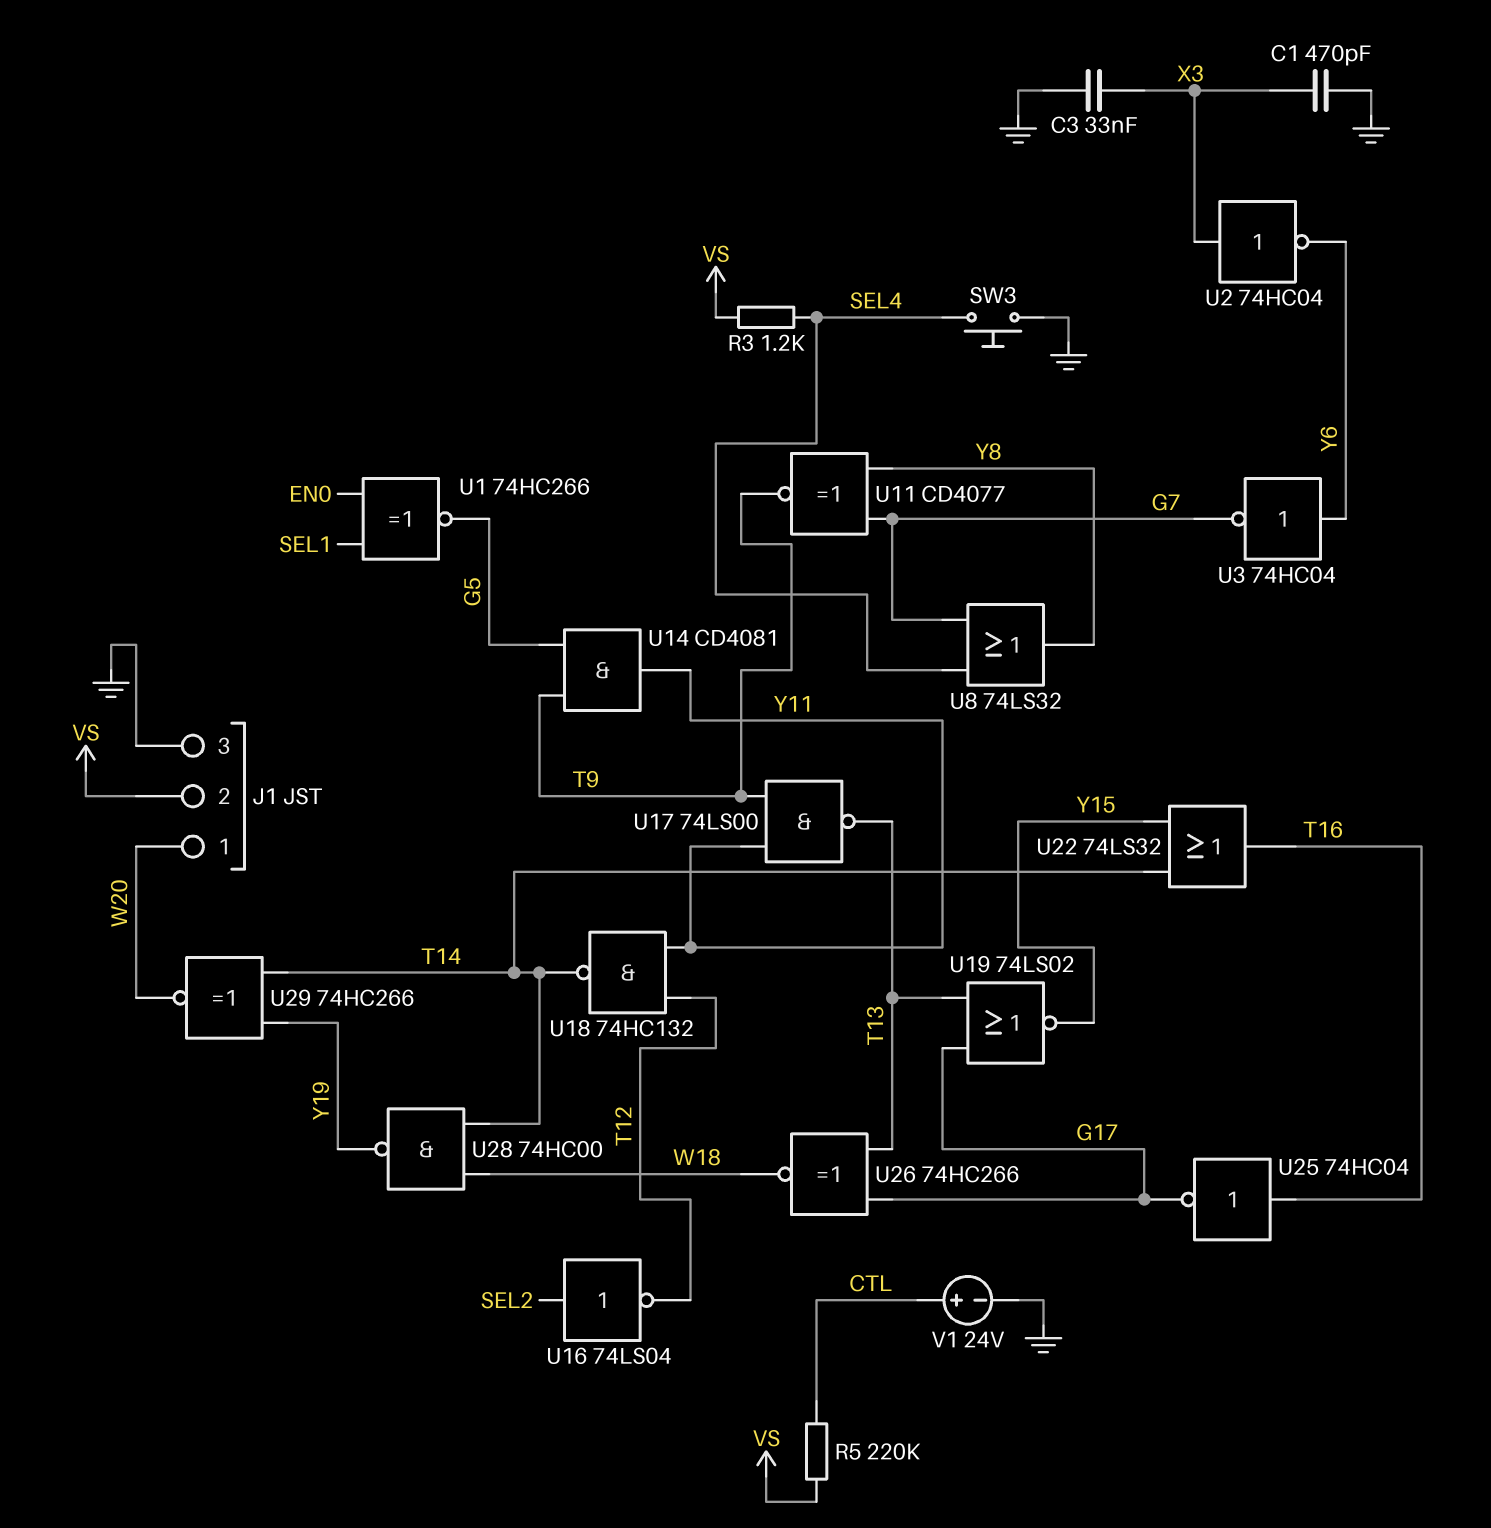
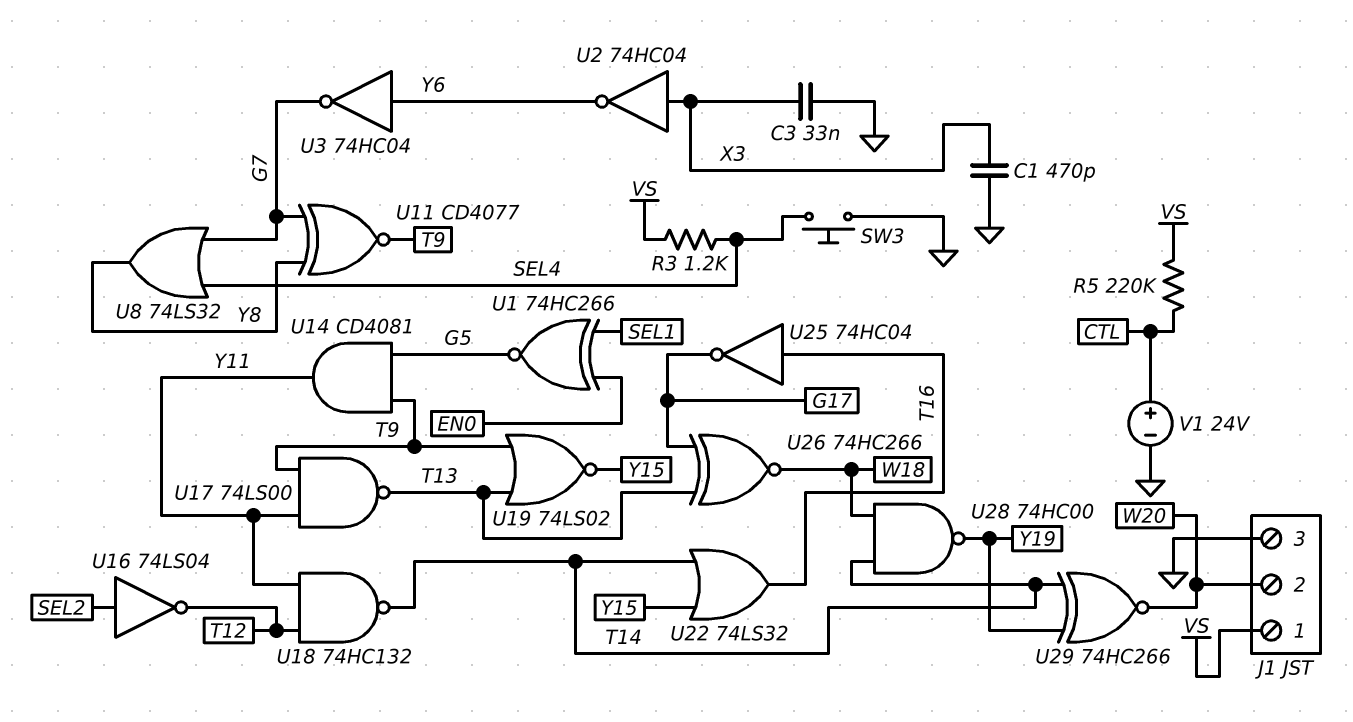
J1 pin 1: W20 -> VS
J1 pin 2: VS -> W20
U19: NOR 74LS02 (in G17, in T13, out Y15) -> NOR 74LS02 (in T9, in T13, out Y15)

